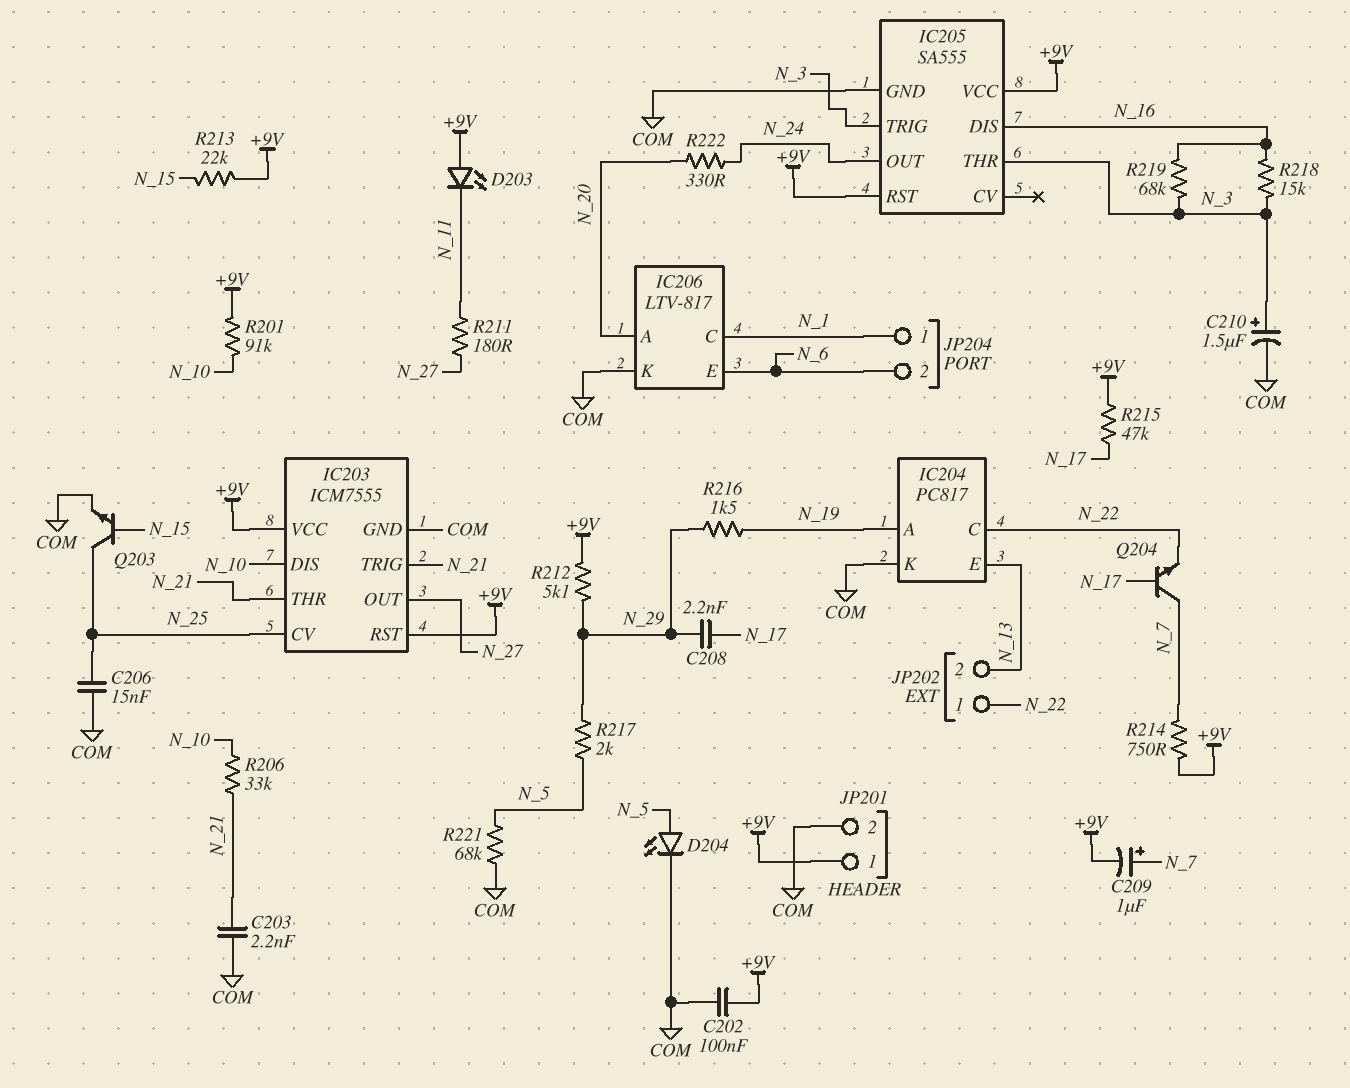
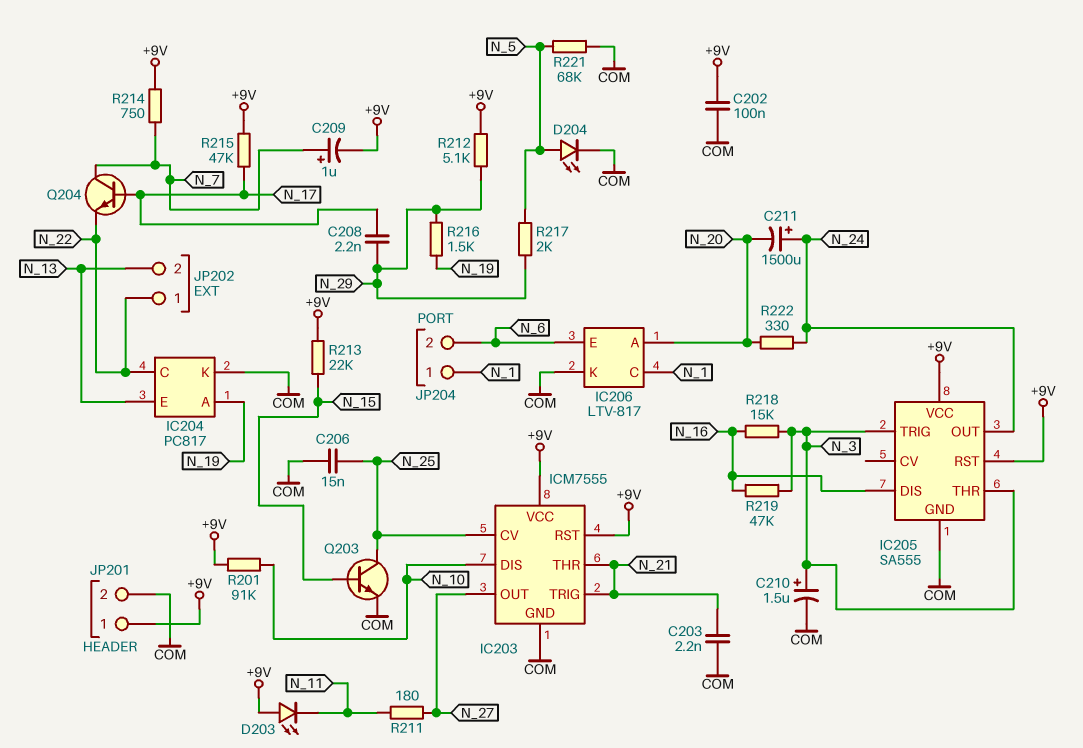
C211: none -> 1500uF (plus N_24, minus N_20)
R206: 33k (N_10, N_21) -> none
R219: 68k (N_3, N_16) -> 47k (N_3, N_16)

